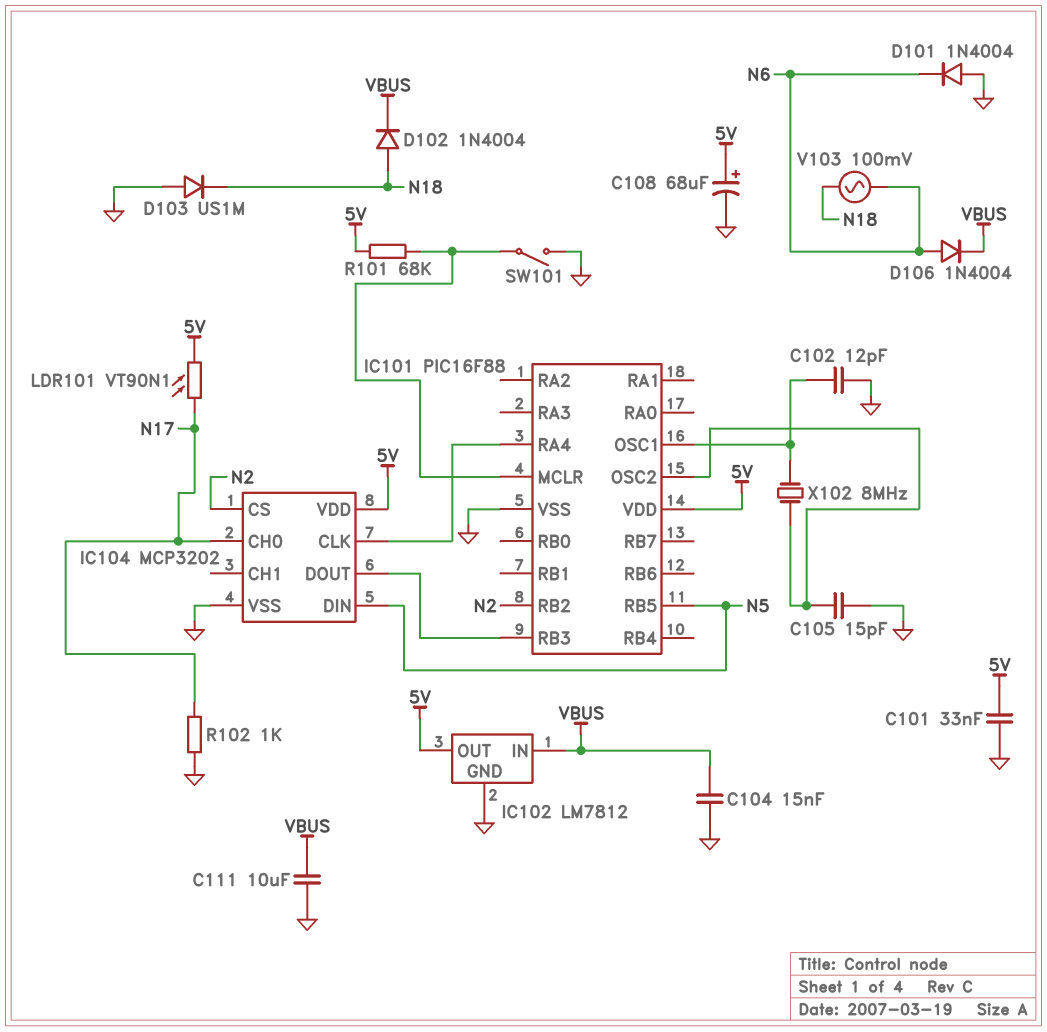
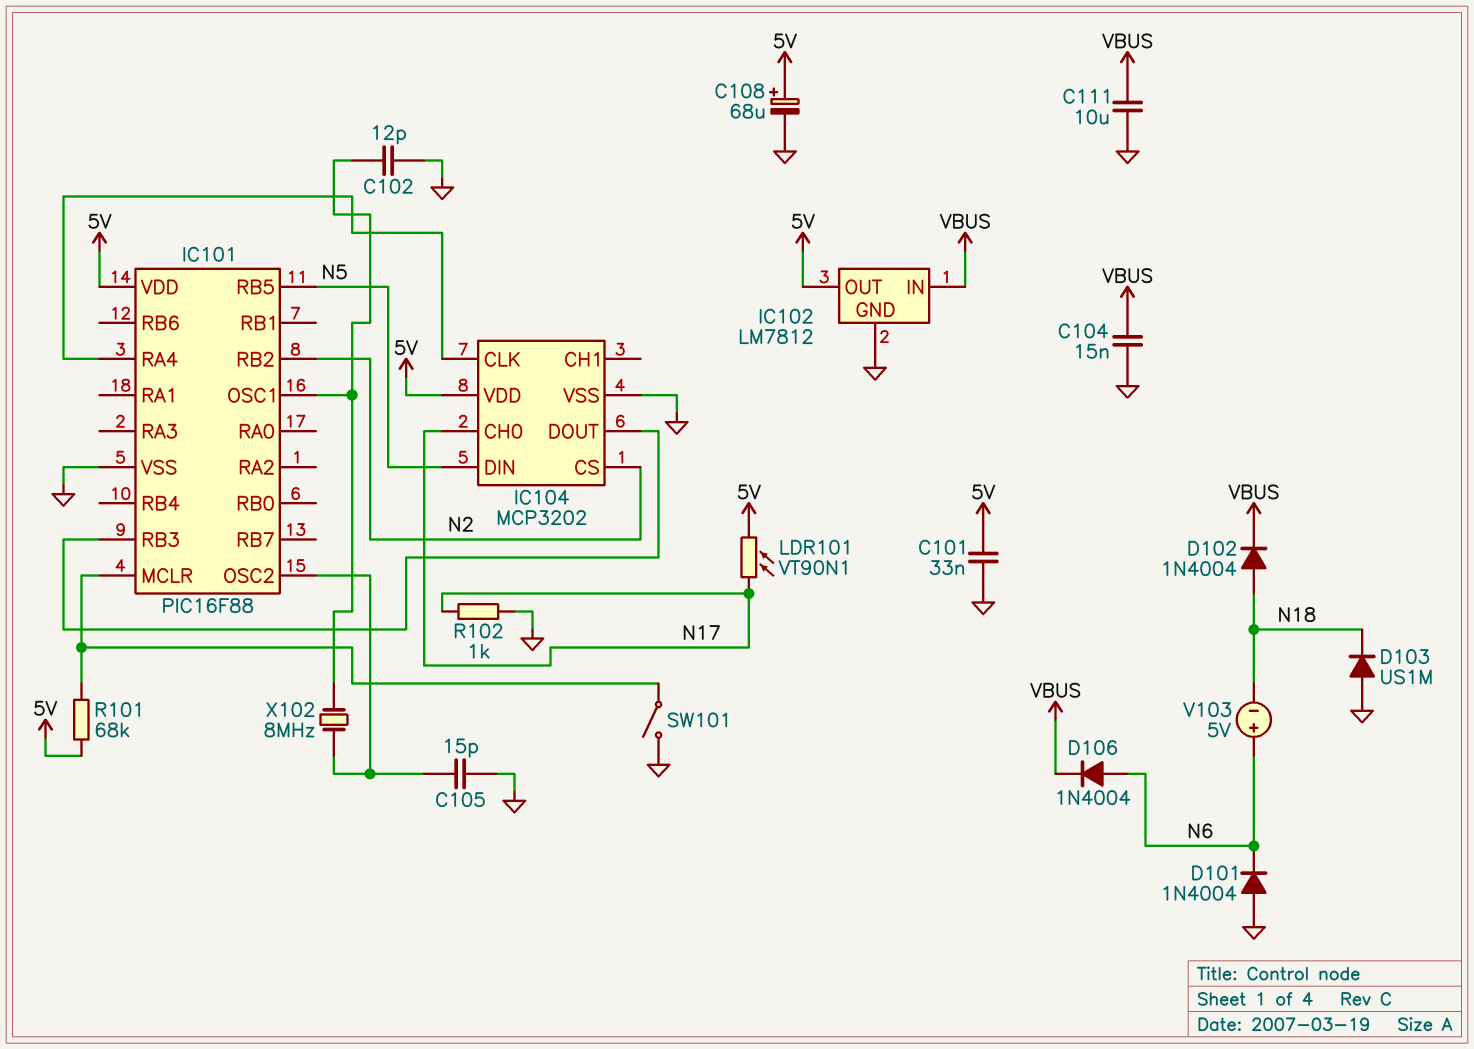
V103: AC 100mV (N6, N18) -> 5V (plus N6, minus N18)

